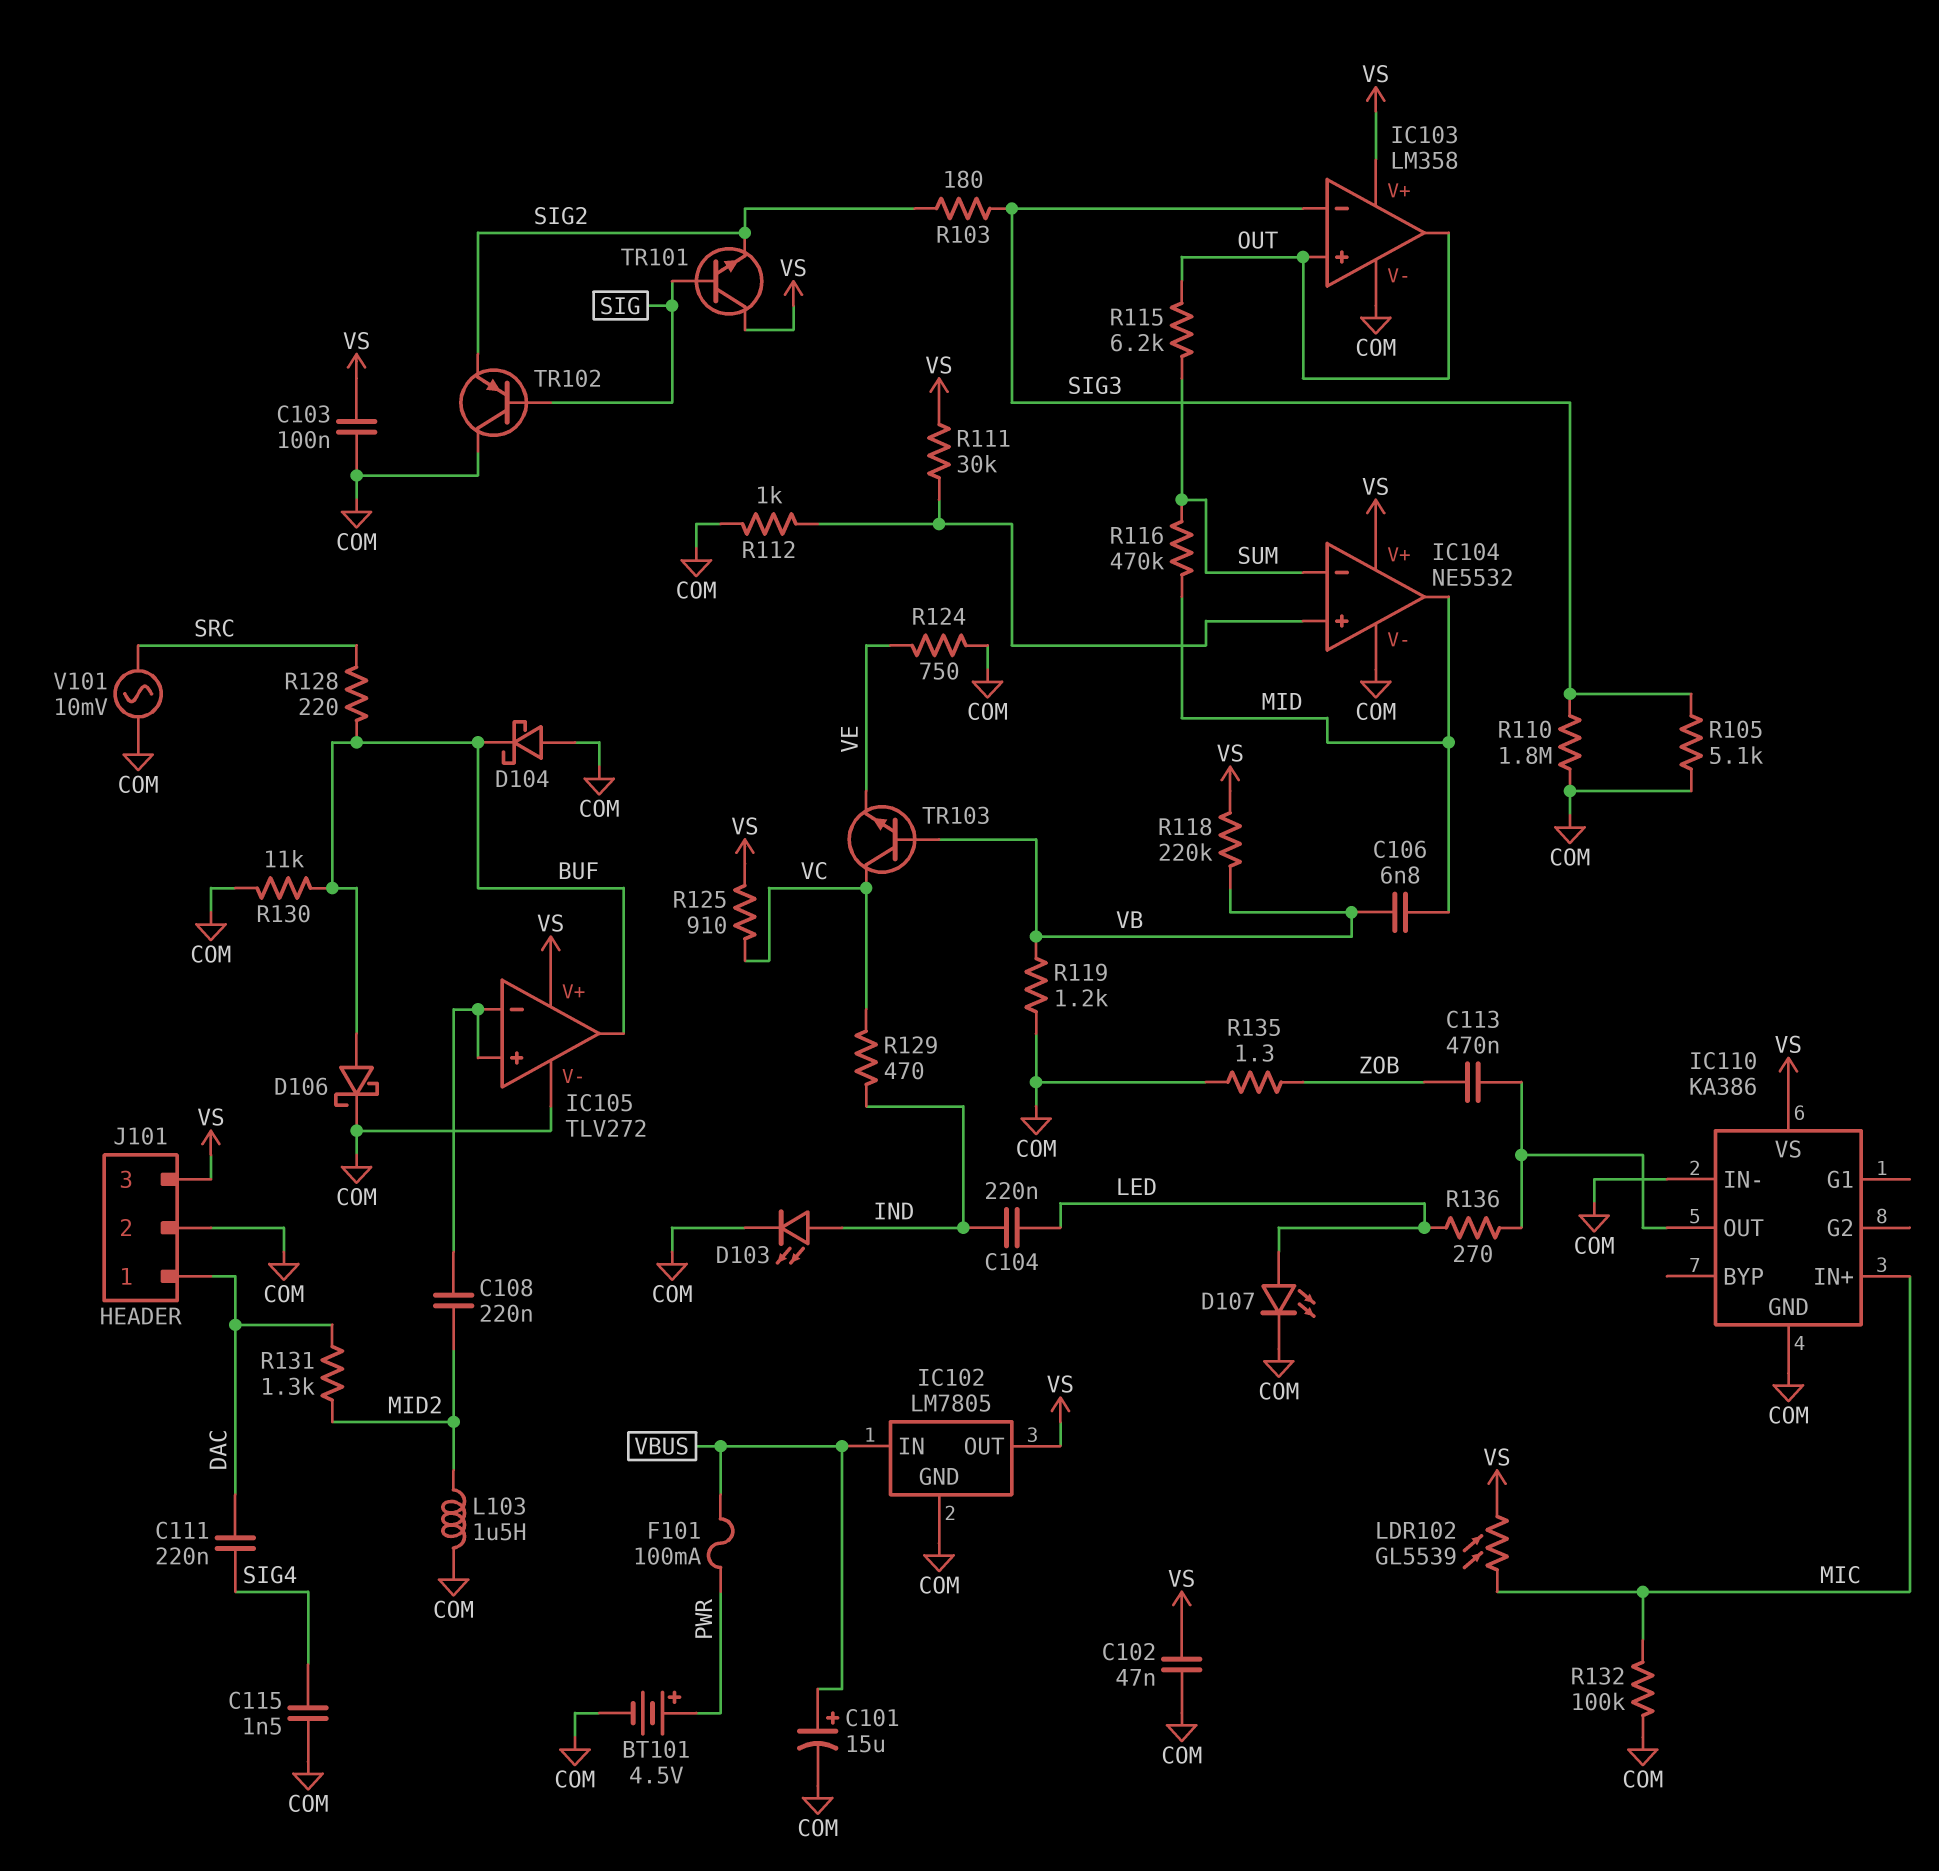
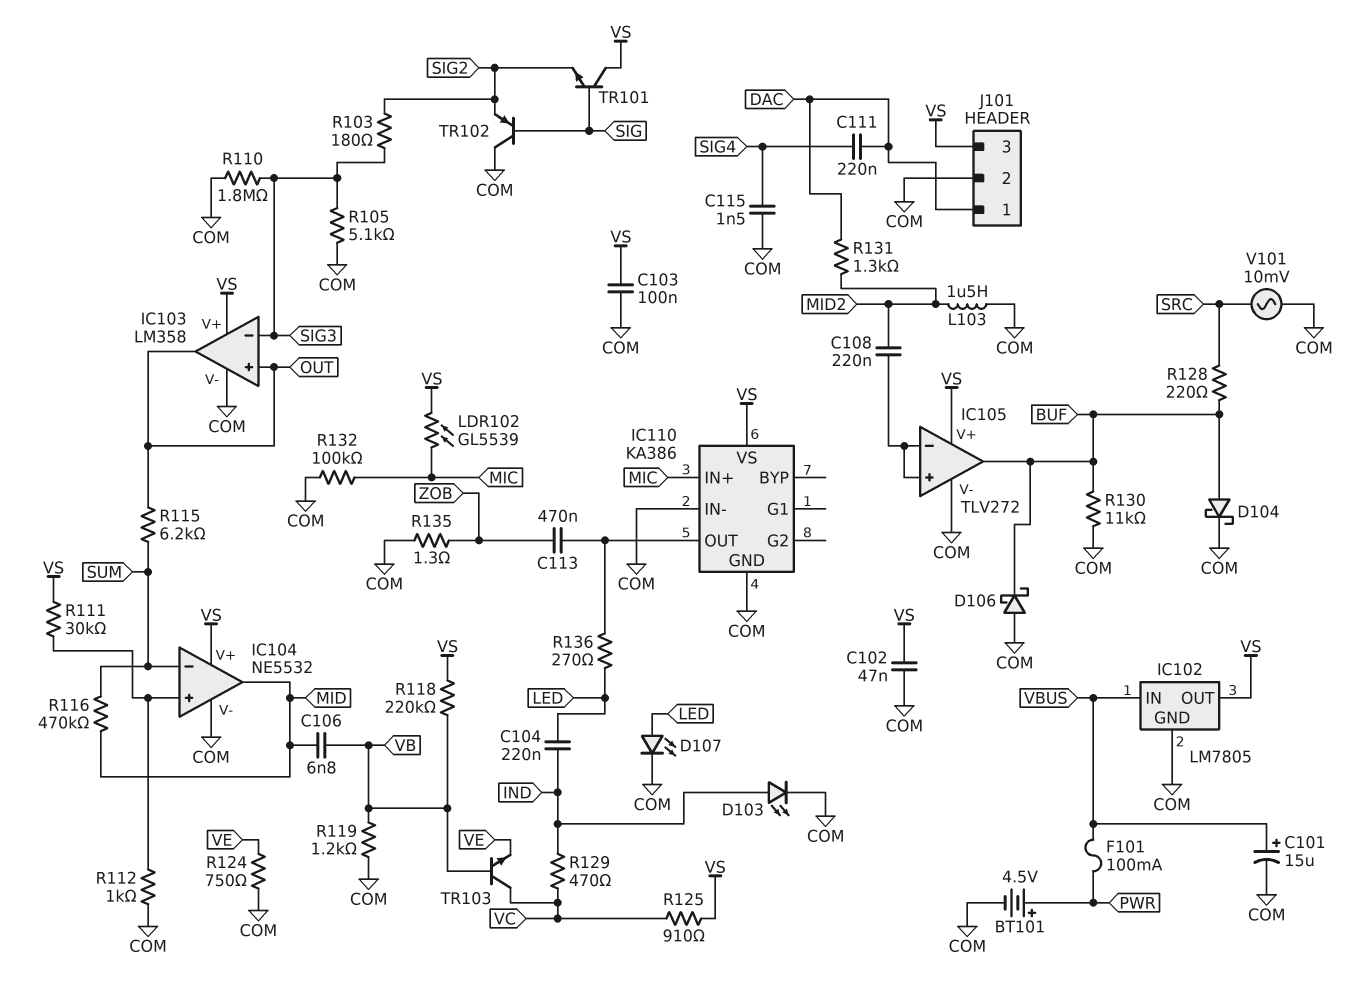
D104: schottky (A COM, K BUF) -> schottky (A BUF, K COM)
D106: schottky (A BUF, K COM) -> schottky (A COM, K BUF)

